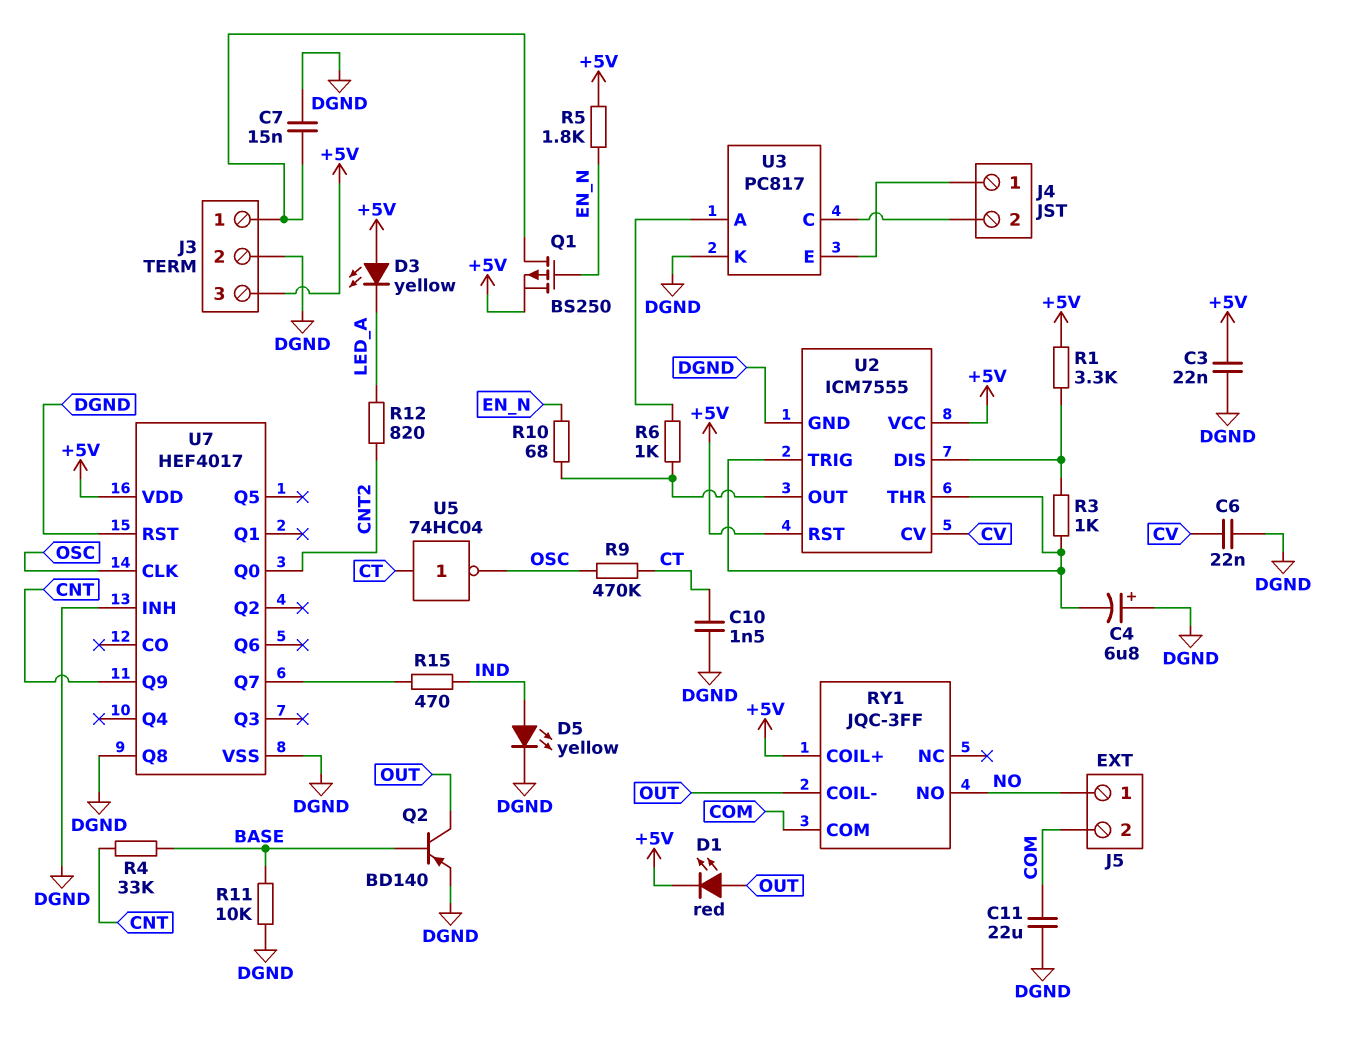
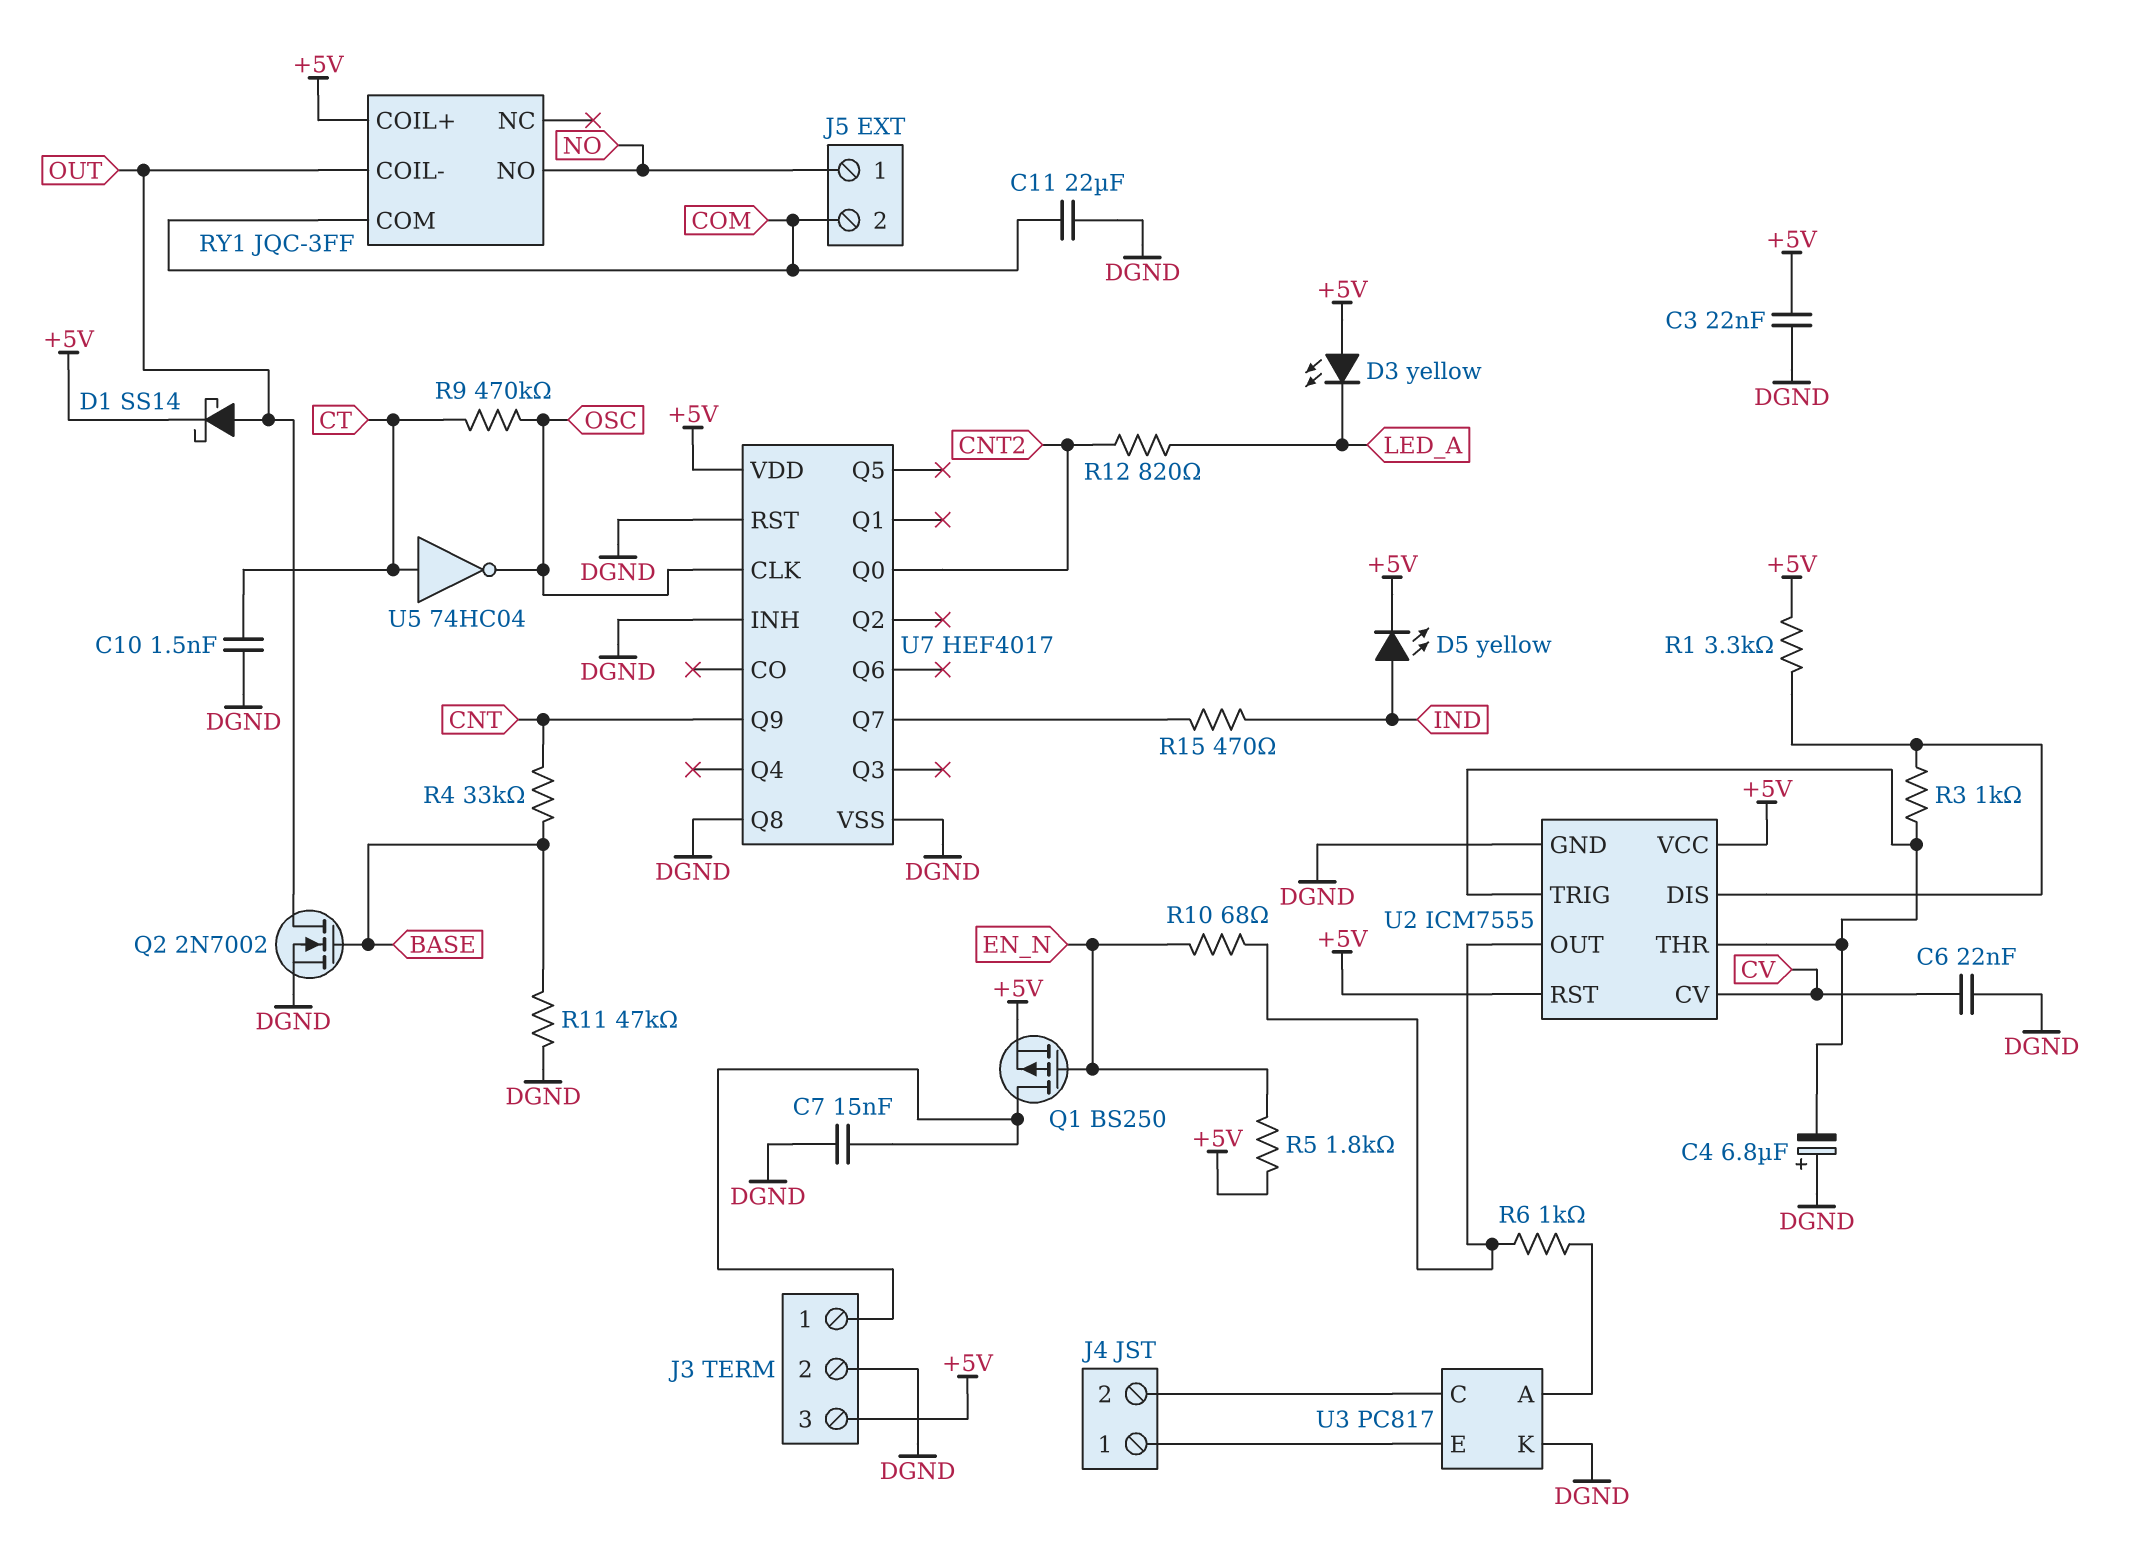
D1: LED red (A OUT, K +5V) -> schottky SS14 (A OUT, K +5V)
D5: LED yellow (A IND, K DGND) -> LED yellow (A IND, K +5V)
Q2: PNP BD140 (B BASE, C OUT, E DGND) -> NMOS 2N7002 (G BASE, D OUT, S DGND)
R11: 10k (BASE, DGND) -> 47k (BASE, DGND)

